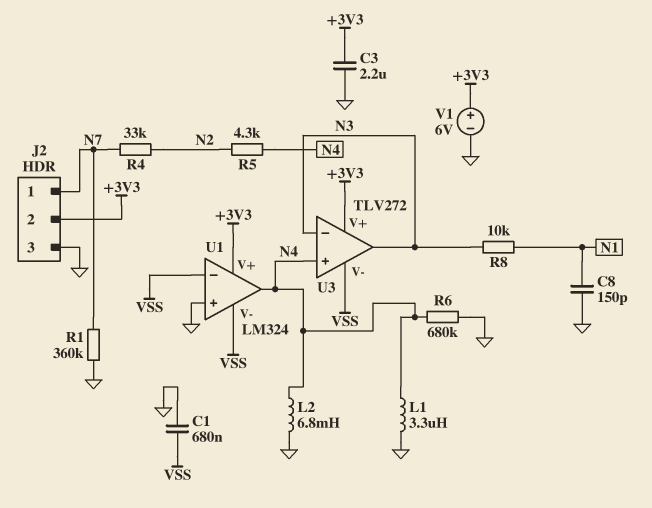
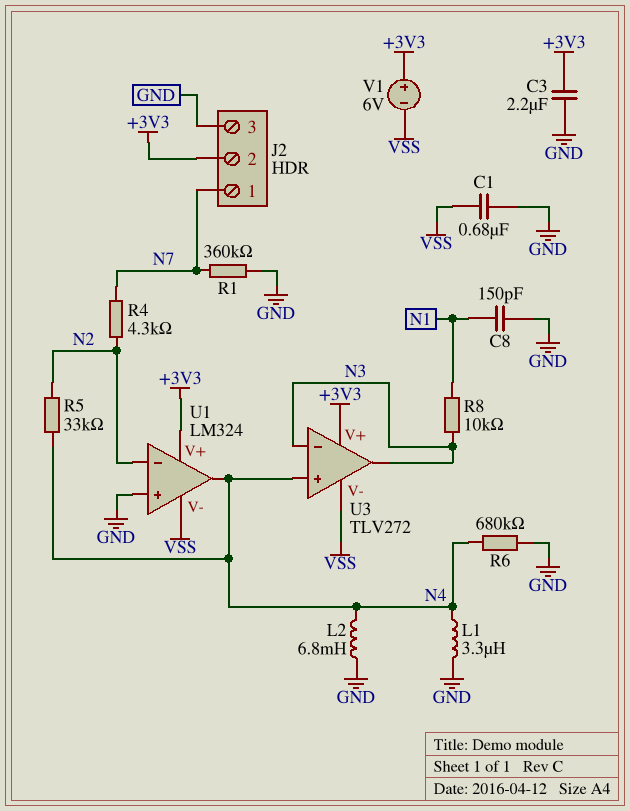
R4: 33k (N2, N7) -> 4.3k (N2, N7)
R5: 4.3k (N2, N4) -> 33k (N2, N4)
U1 pin in-: VSS -> N2
V1: 6V (plus +3V3, minus GND) -> 6V (plus +3V3, minus VSS)

